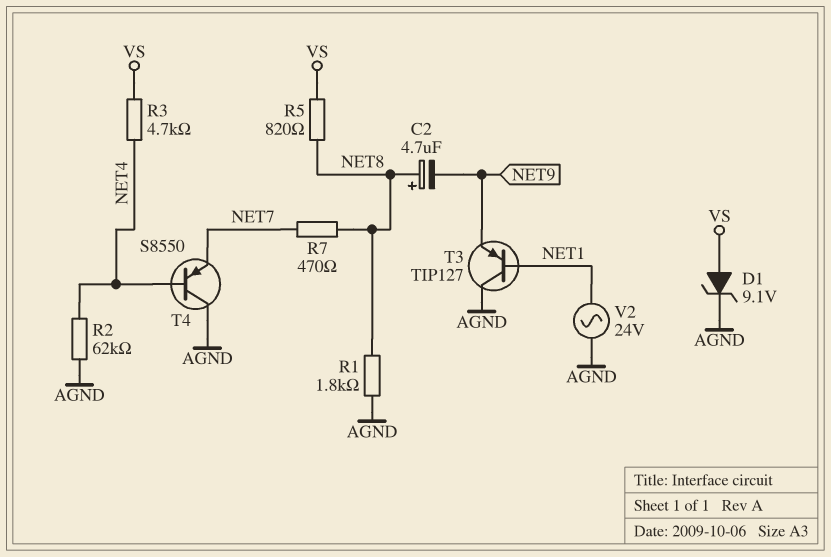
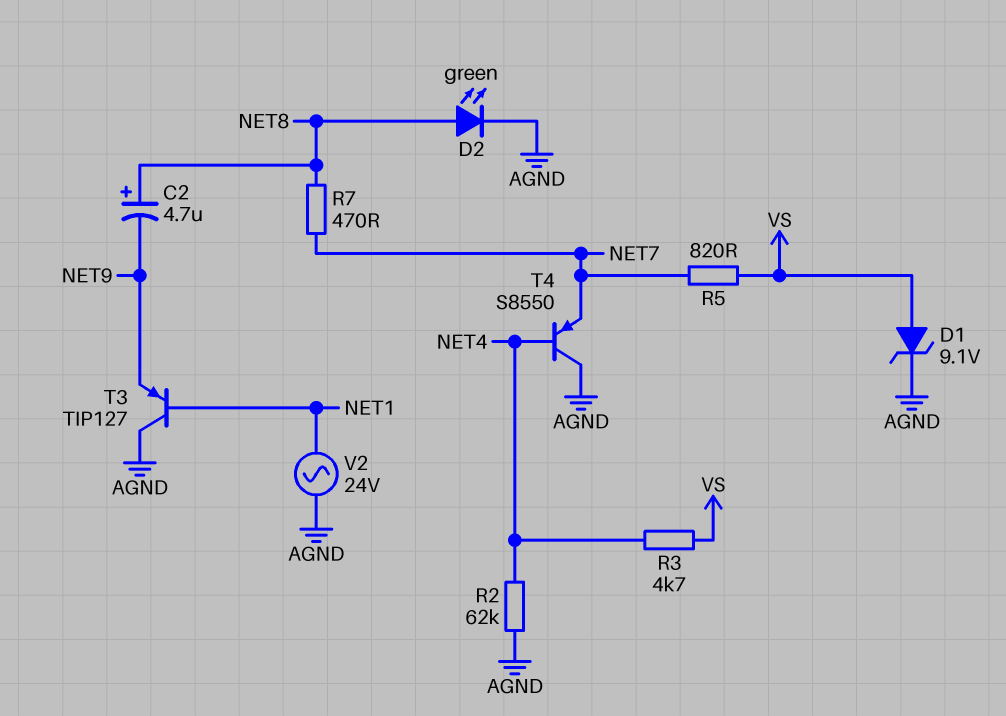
D2: none -> LED green (A NET8, K AGND)
R1: 1.8k (AGND, NET8) -> none
R5: 820 (NET8, VS) -> 820 (NET7, VS)

